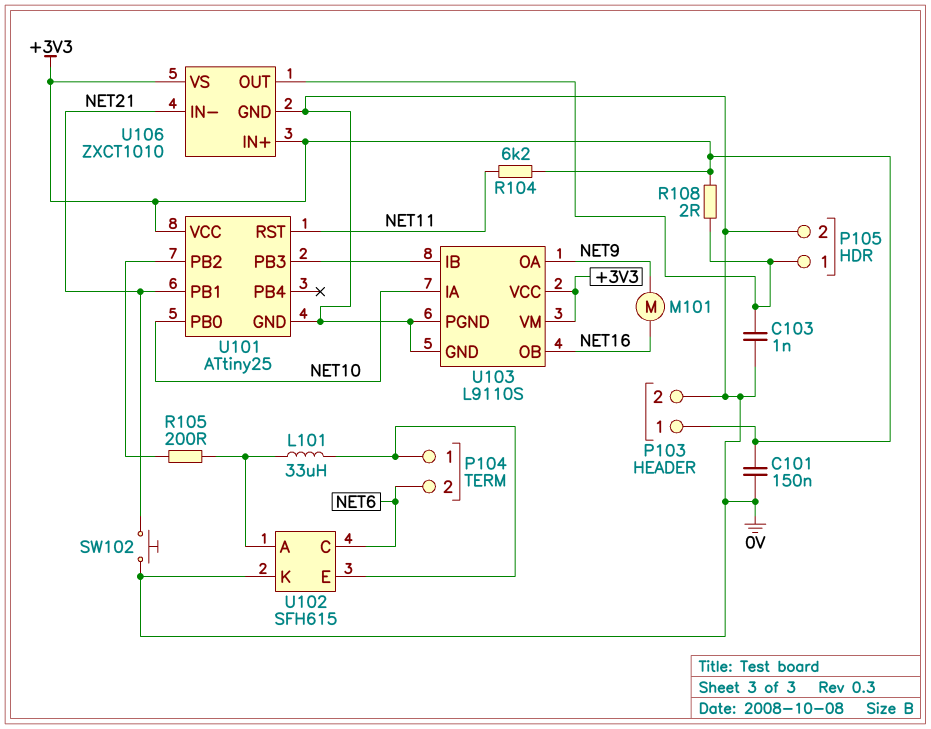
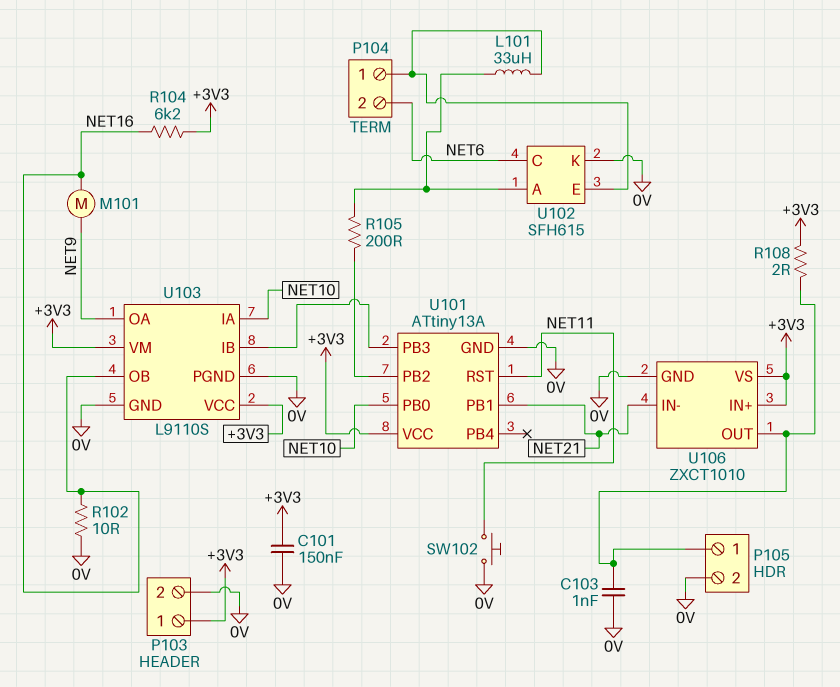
R102: none -> 10 (0V, NET16)
R104: 6.2k (+3V3, NET11) -> 6.2k (+3V3, NET16)
SW102: button (0V, NET21) -> button (0V, NET11)
U101: ATtiny25 -> ATtiny13A

